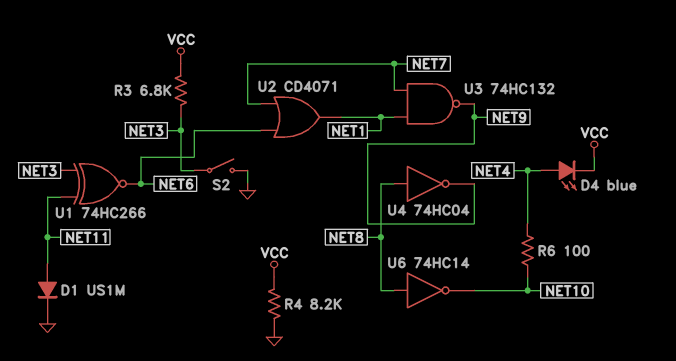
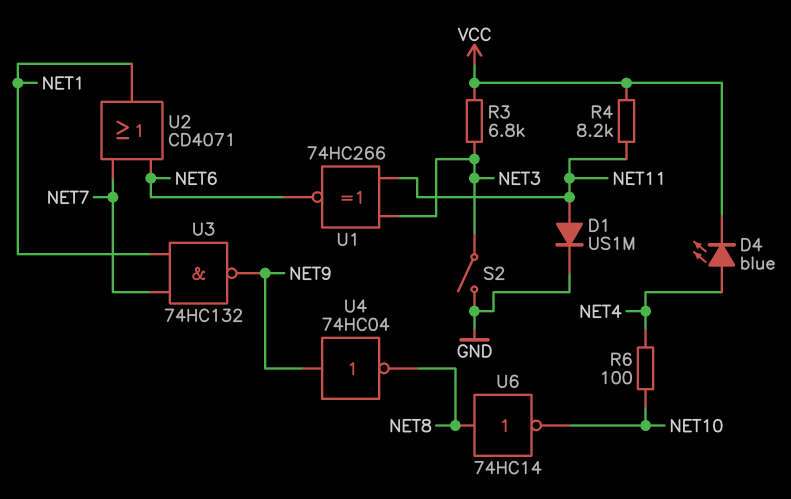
R4: 8.2k (GND, VCC) -> 8.2k (NET11, VCC)
U4: NOT 74HC04 (in NET8, out NET9) -> NOT 74HC04 (in NET9, out NET8)

